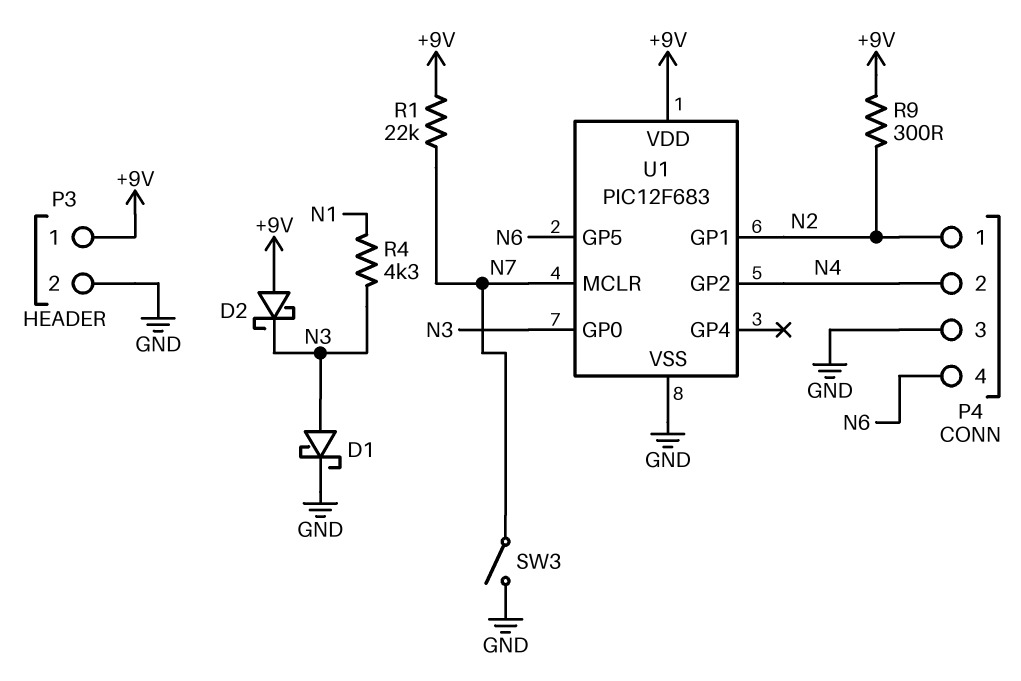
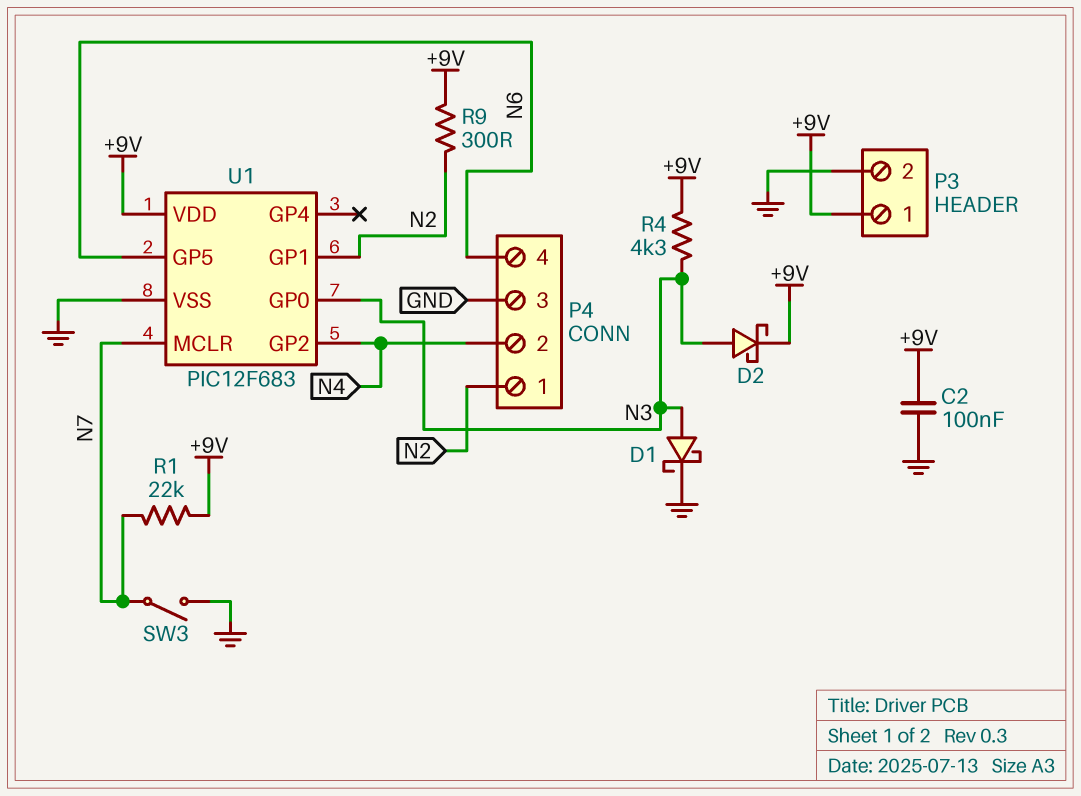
C2: none -> 100nF (+9V, GND)
D2: schottky (A +9V, K N3) -> schottky (A N3, K +9V)
R4: 4.3k (N1, N3) -> 4.3k (+9V, N3)

